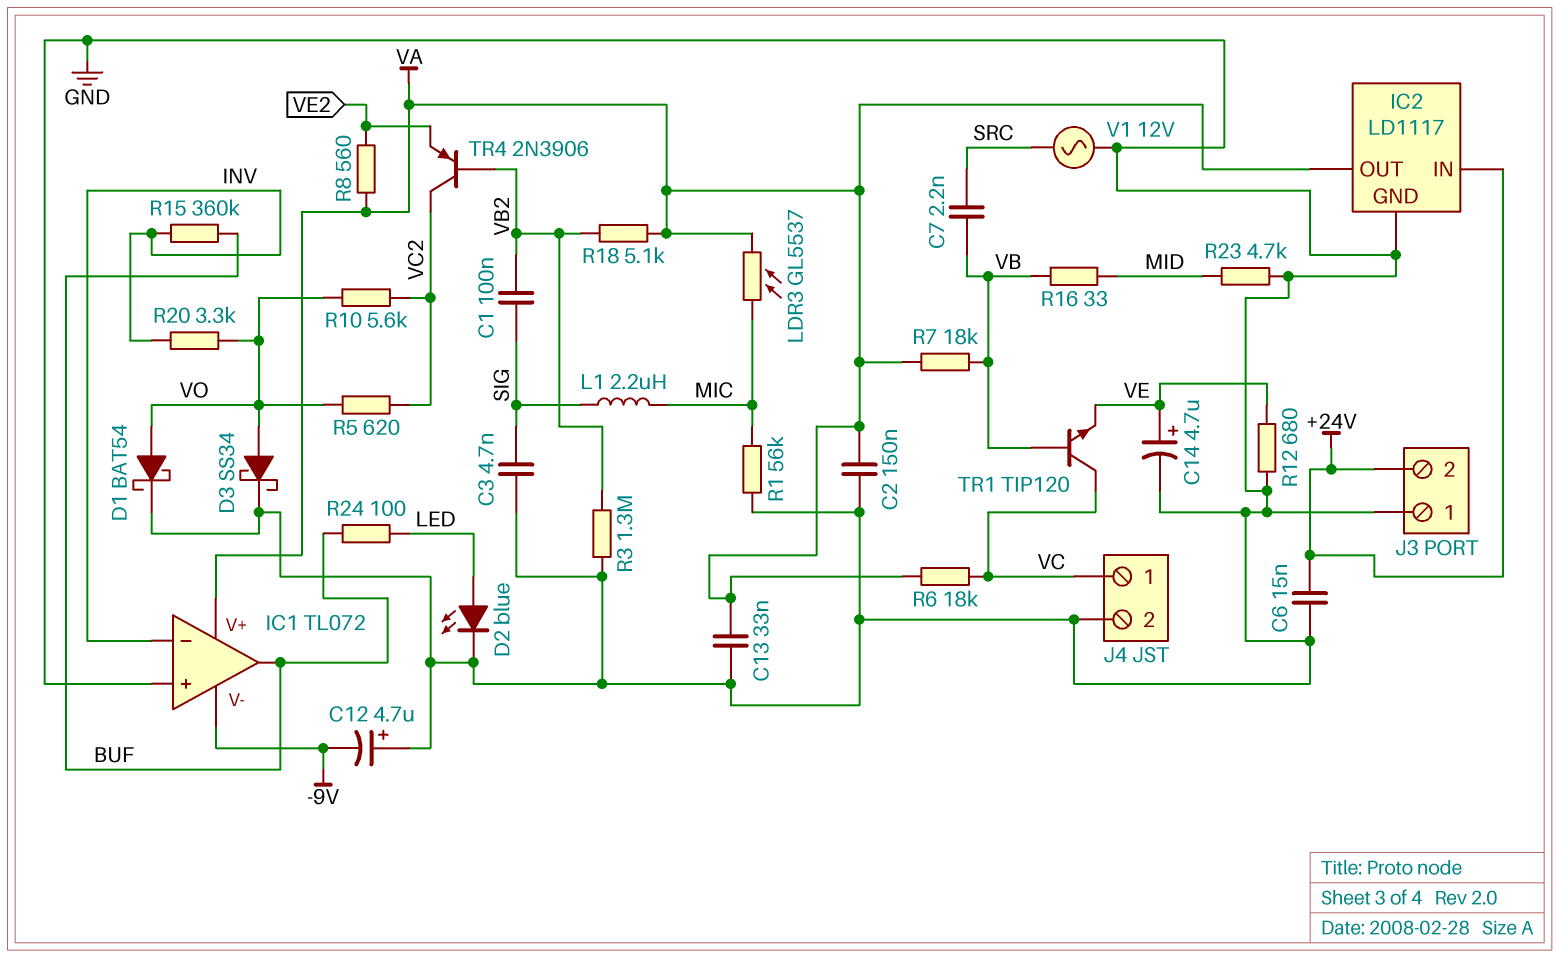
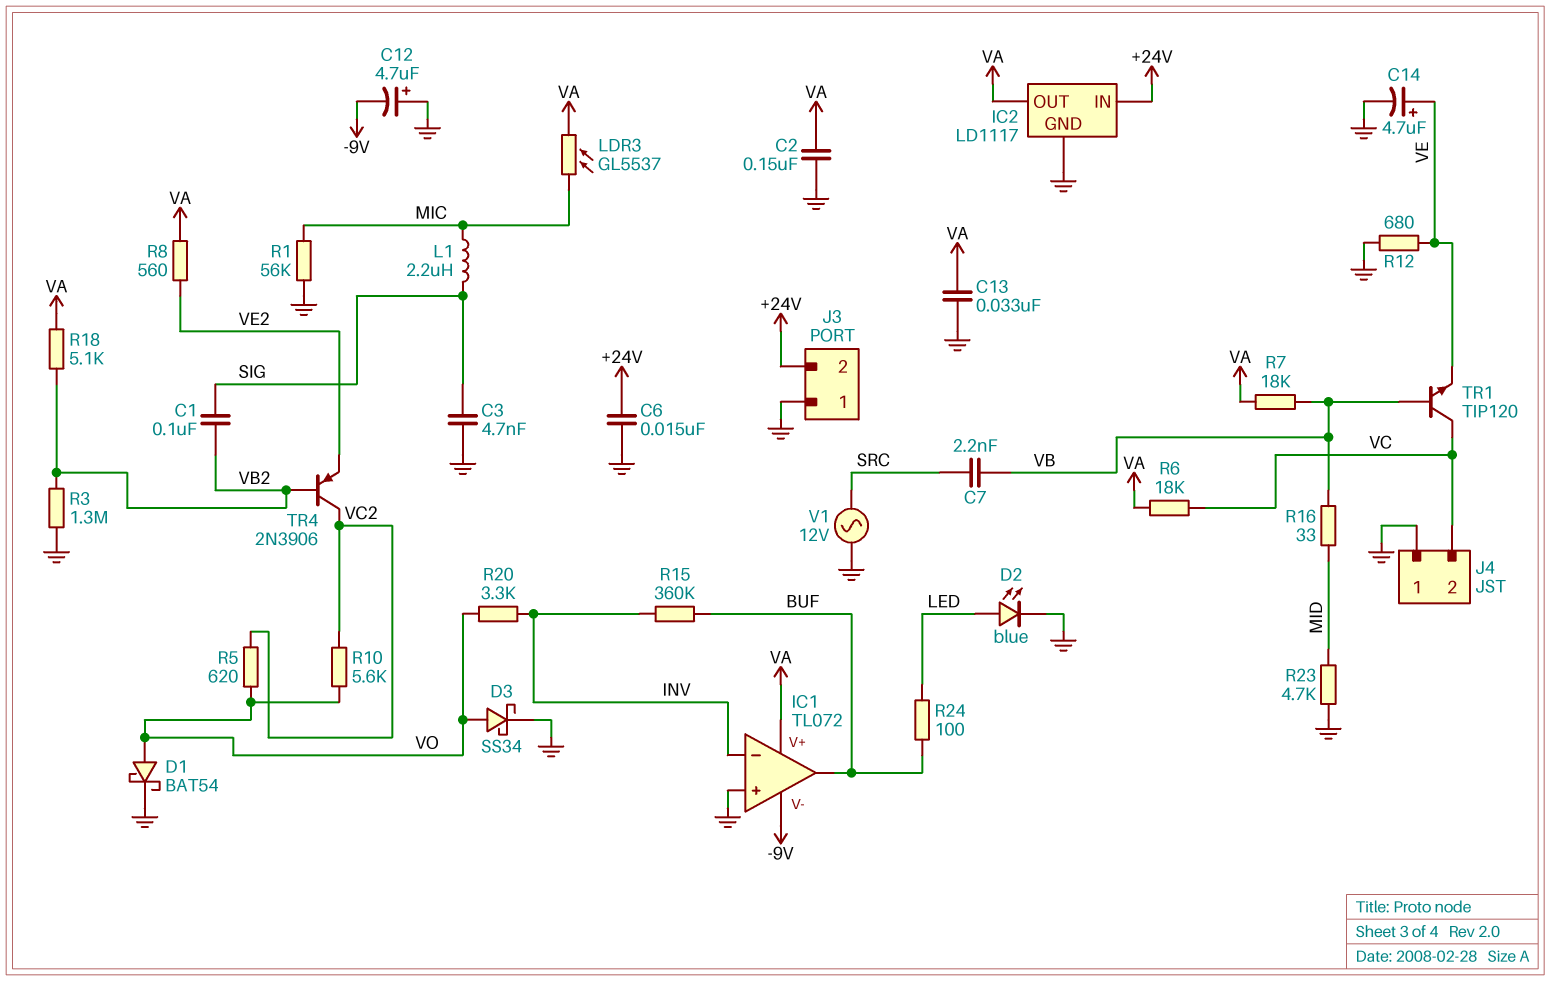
J4 pin 1: VC -> GND
J4 pin 2: GND -> VC

